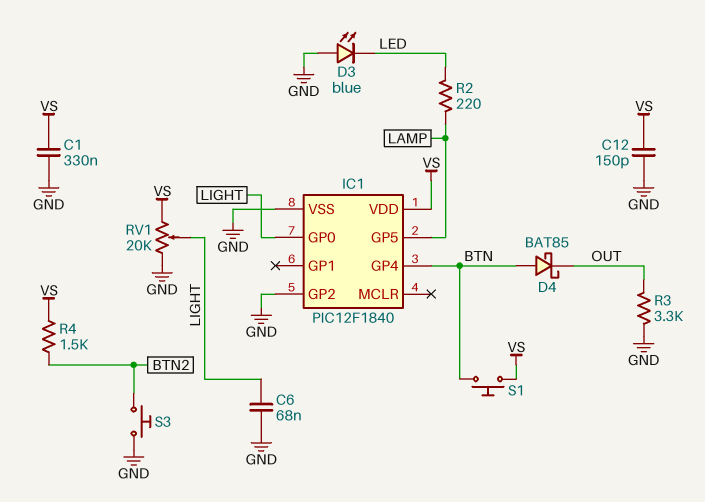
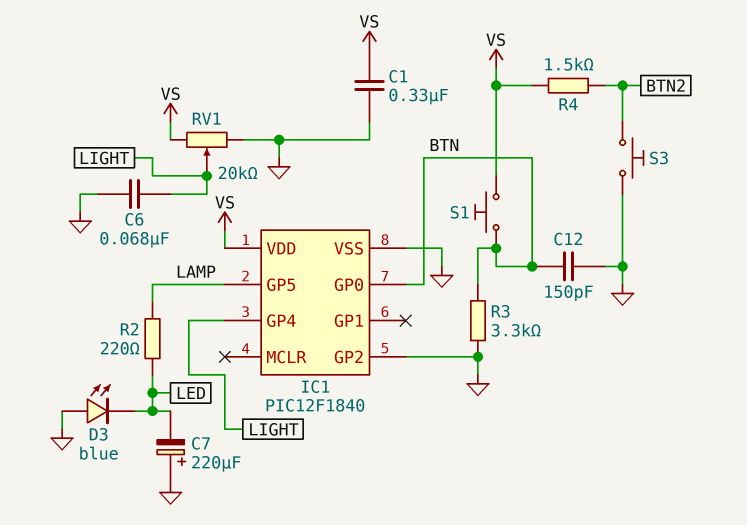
C7: none -> 220uF (plus GND, minus LED)
C12: 150pF (GND, VS) -> 150pF (BTN, GND)
D4: schottky BAT85 (A BTN, K OUT) -> none
IC1 pin GP0: LIGHT -> BTN
IC1 pin GP4: BTN -> LIGHT
R3: 3.3k (GND, OUT) -> 3.3k (BTN, GND)

